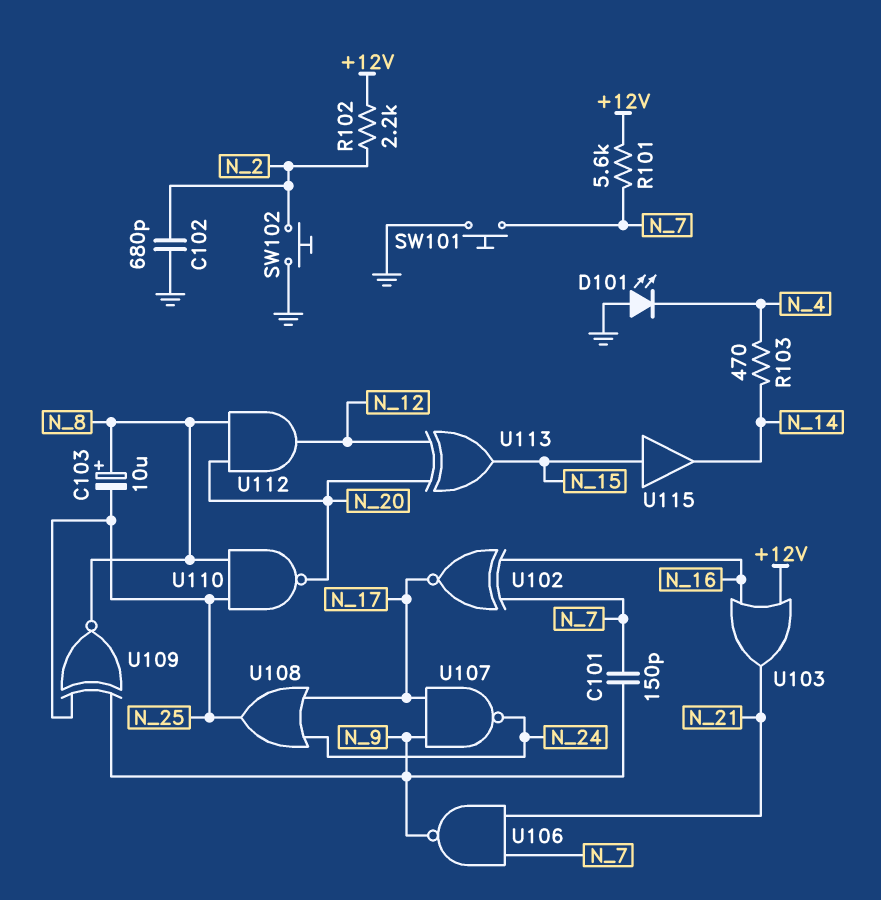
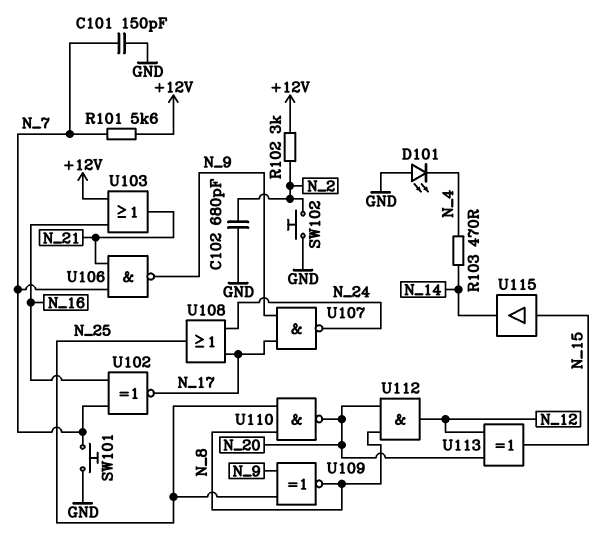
C101: 150pF (N_7, N_9) -> 150pF (GND, N_7)
C103: 10uF (plus N_8, minus N_25) -> none
R102: 2.2k (+12V, N_2) -> 3k (+12V, N_2)

